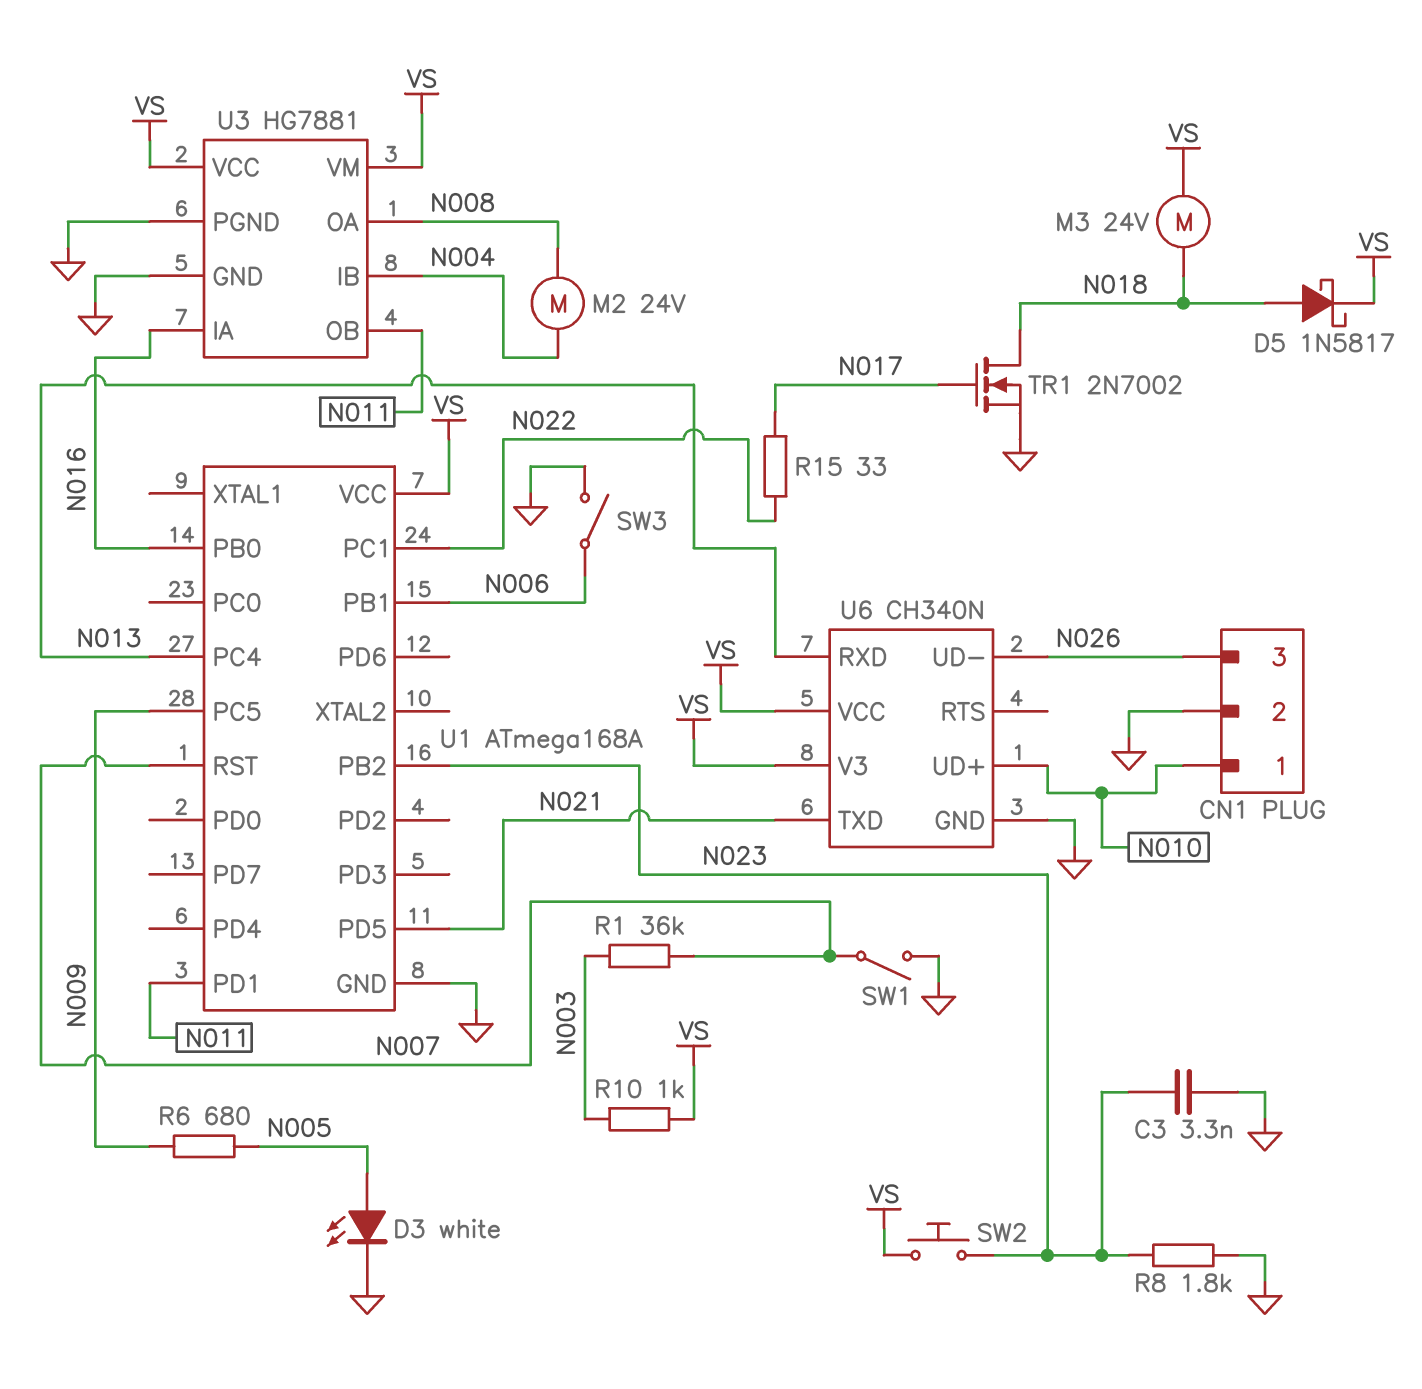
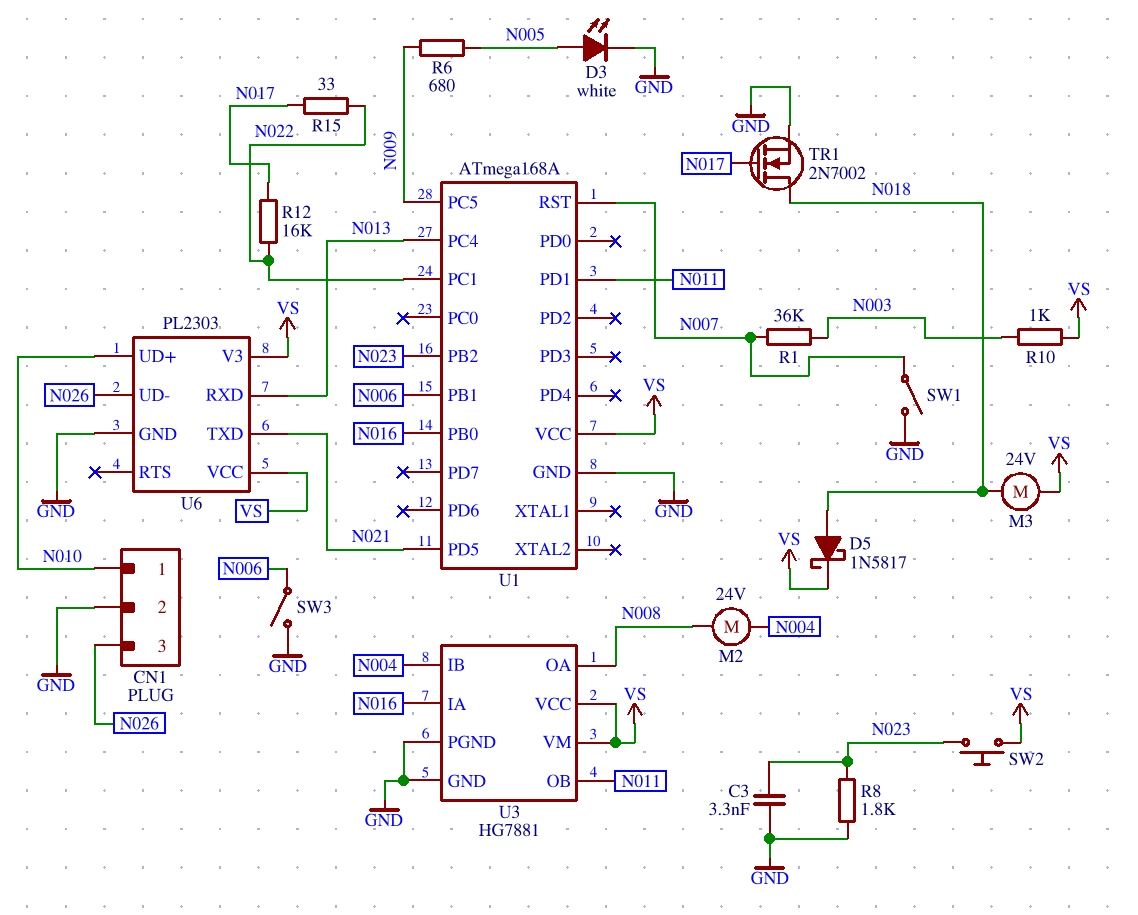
R12: none -> 16k (N017, N022)
U6: CH340N -> PL2303

